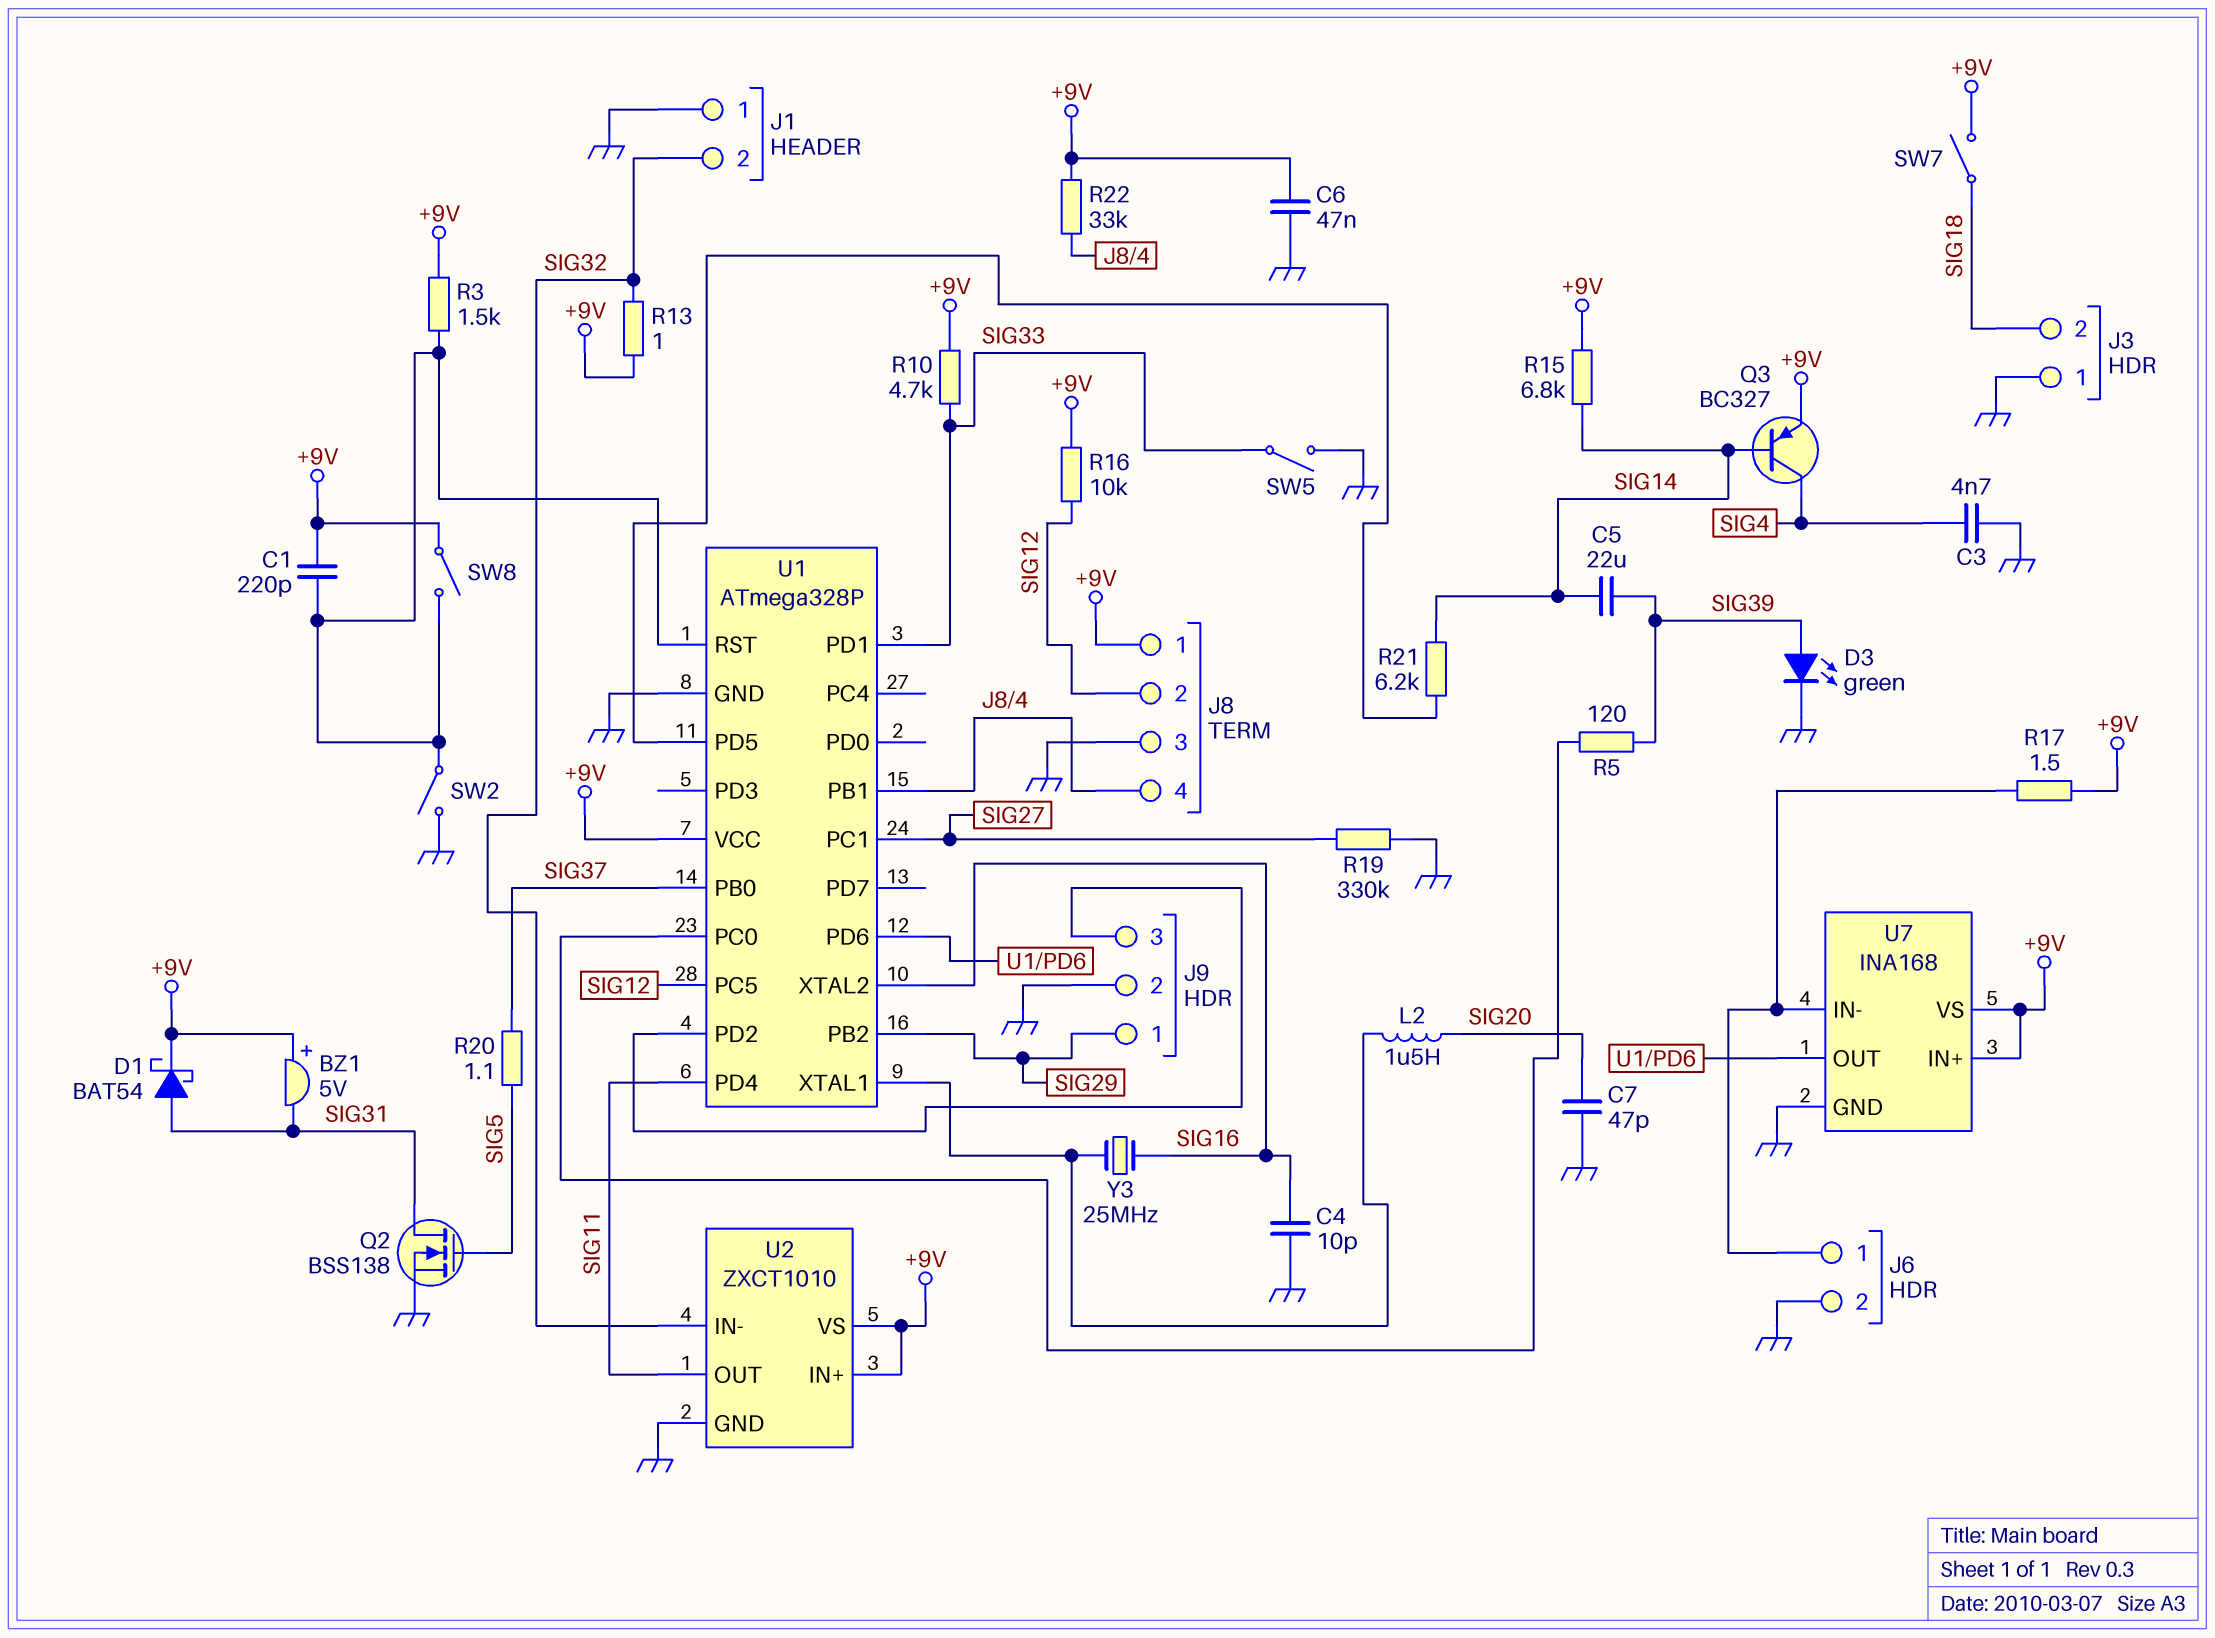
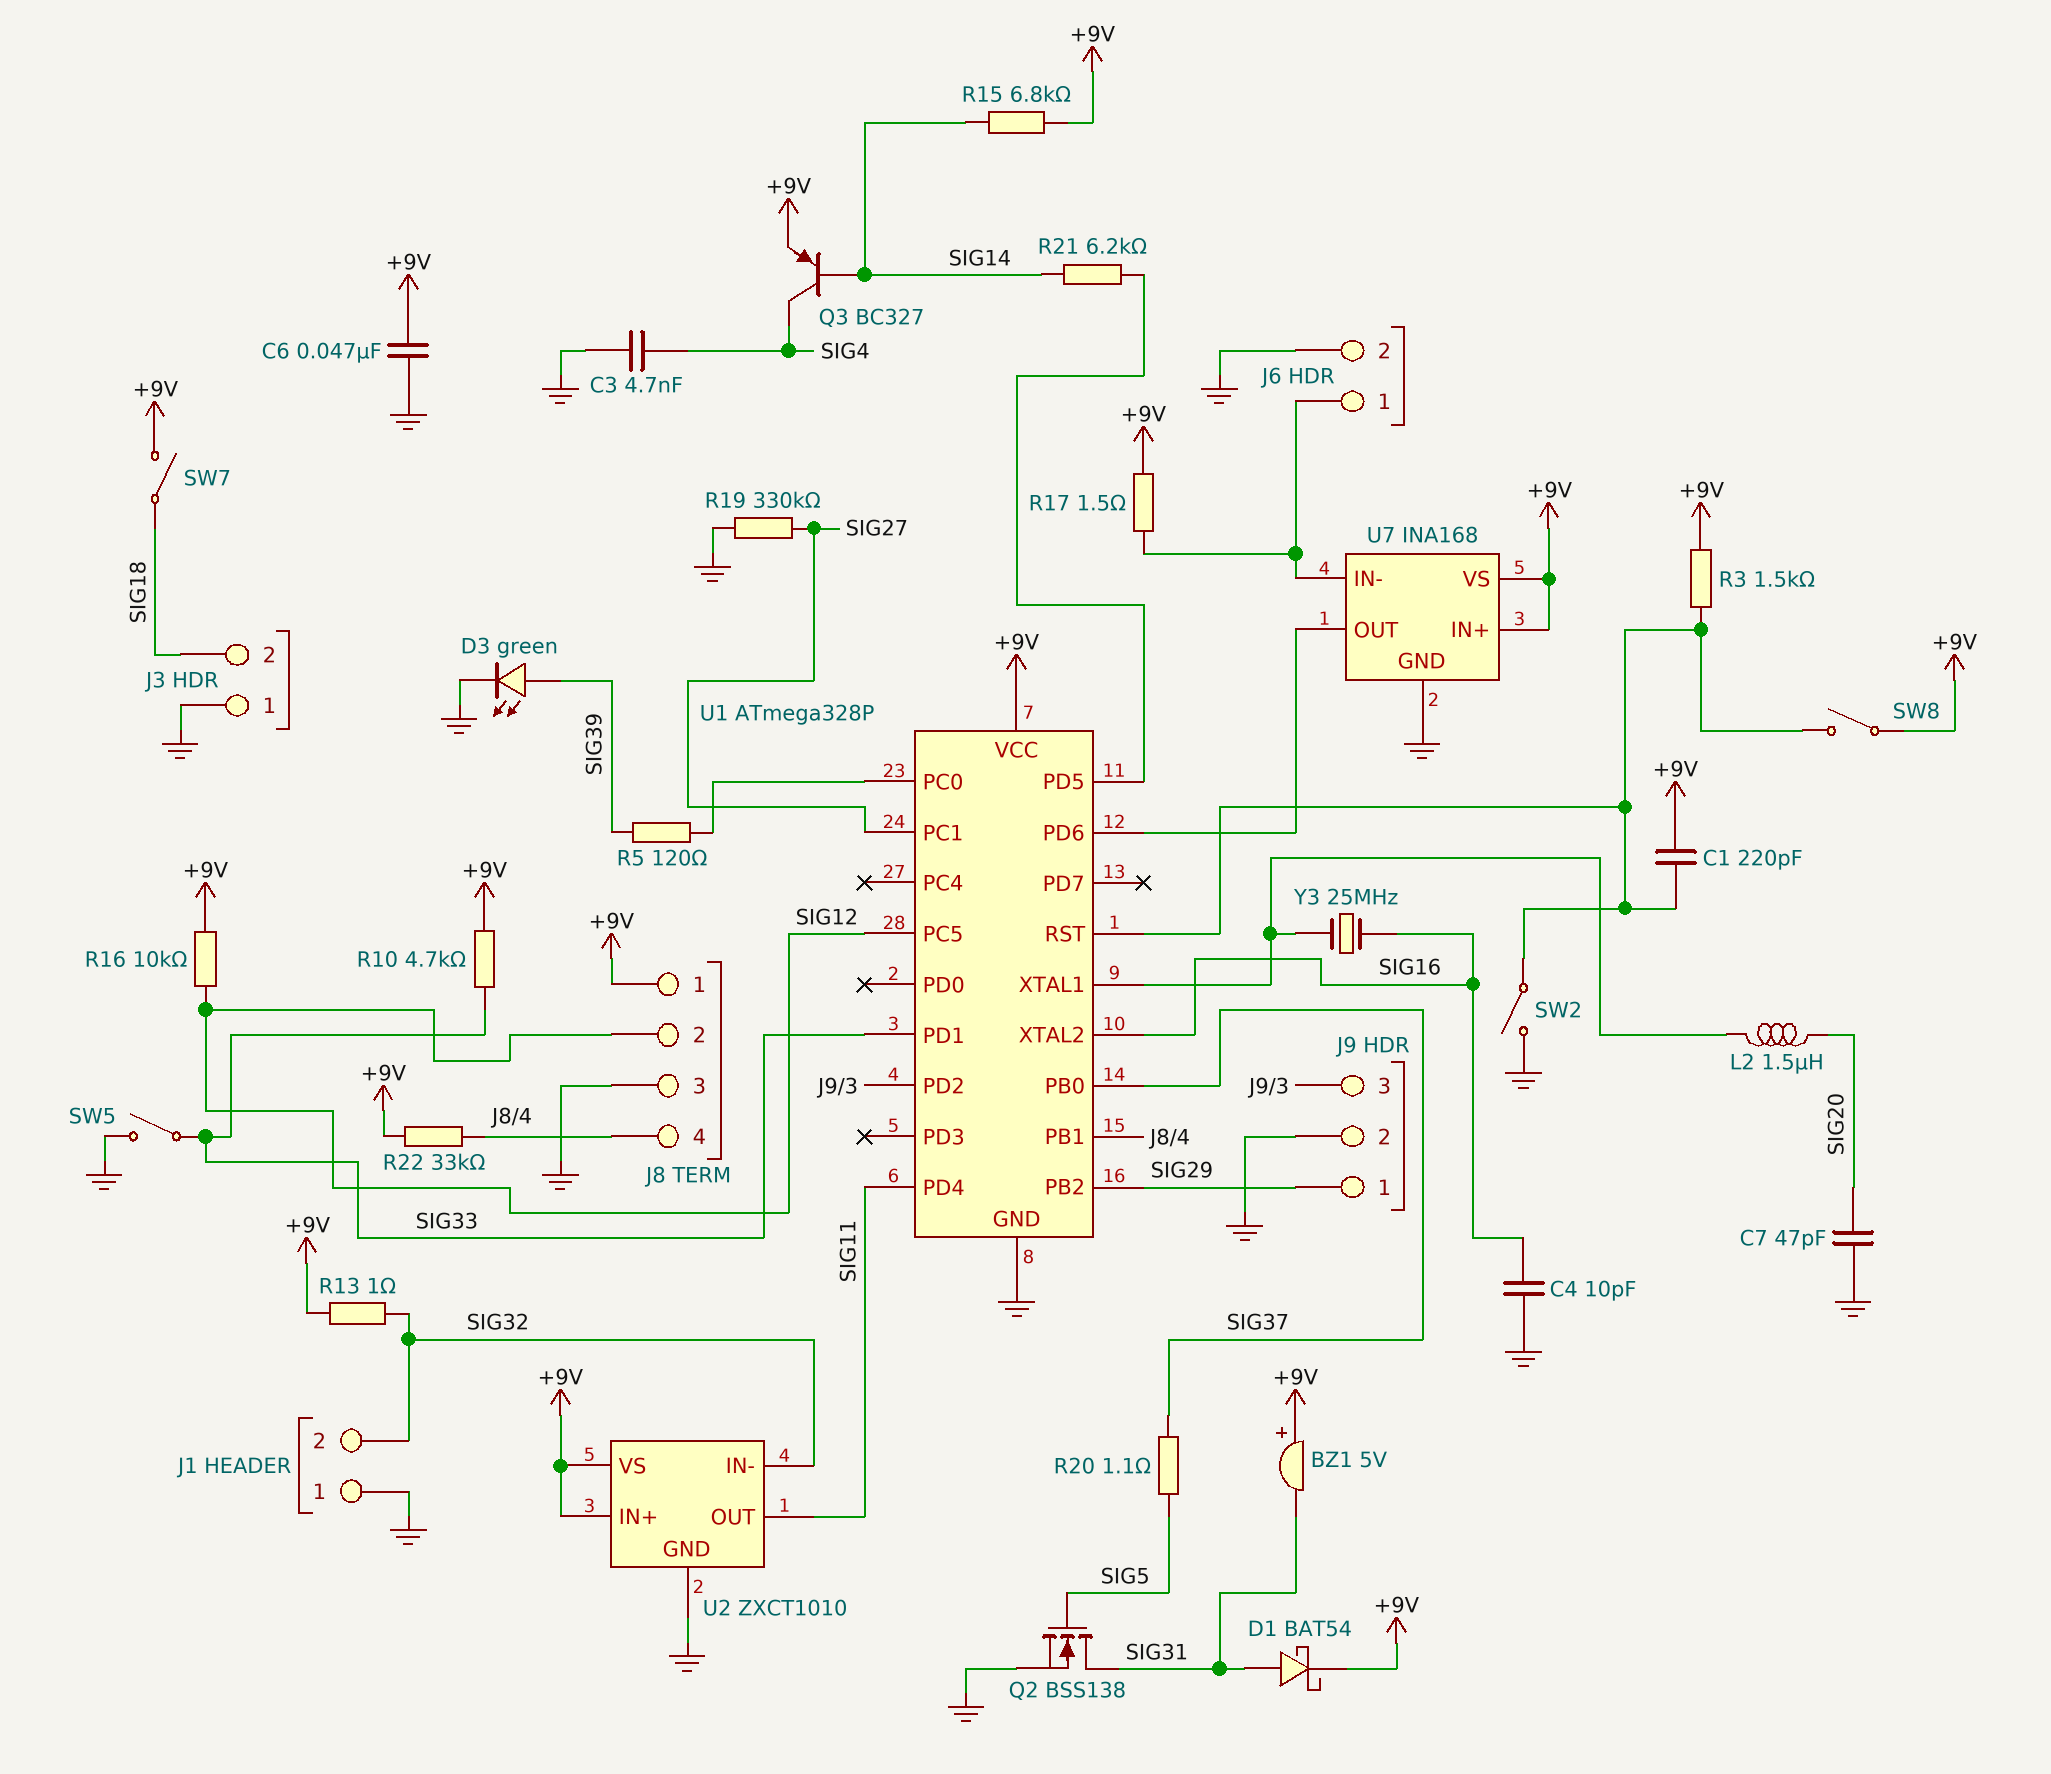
C5: 22uF (SIG14, SIG39) -> none

